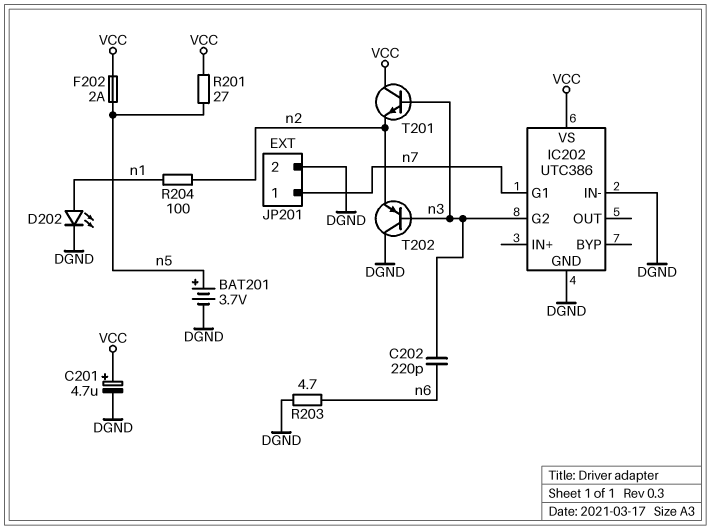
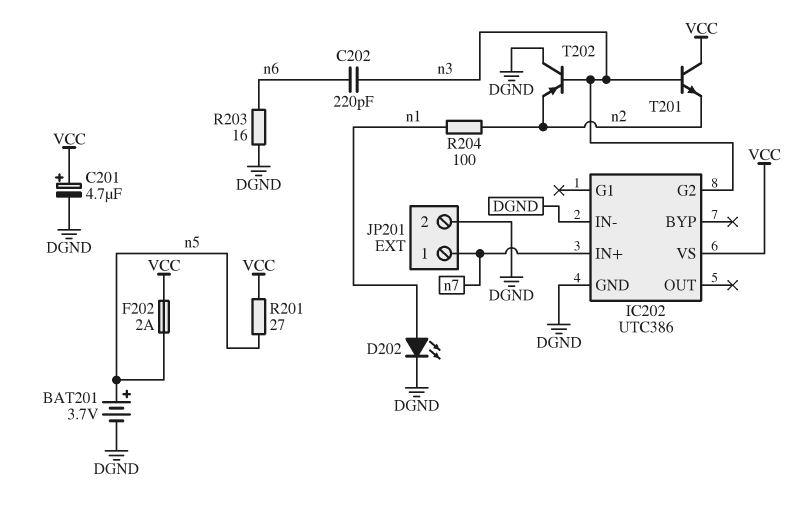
IC202 pin G1: n7 -> none
IC202 pin IN+: none -> n7
R203: 4.7 (DGND, n6) -> 16 (DGND, n6)

